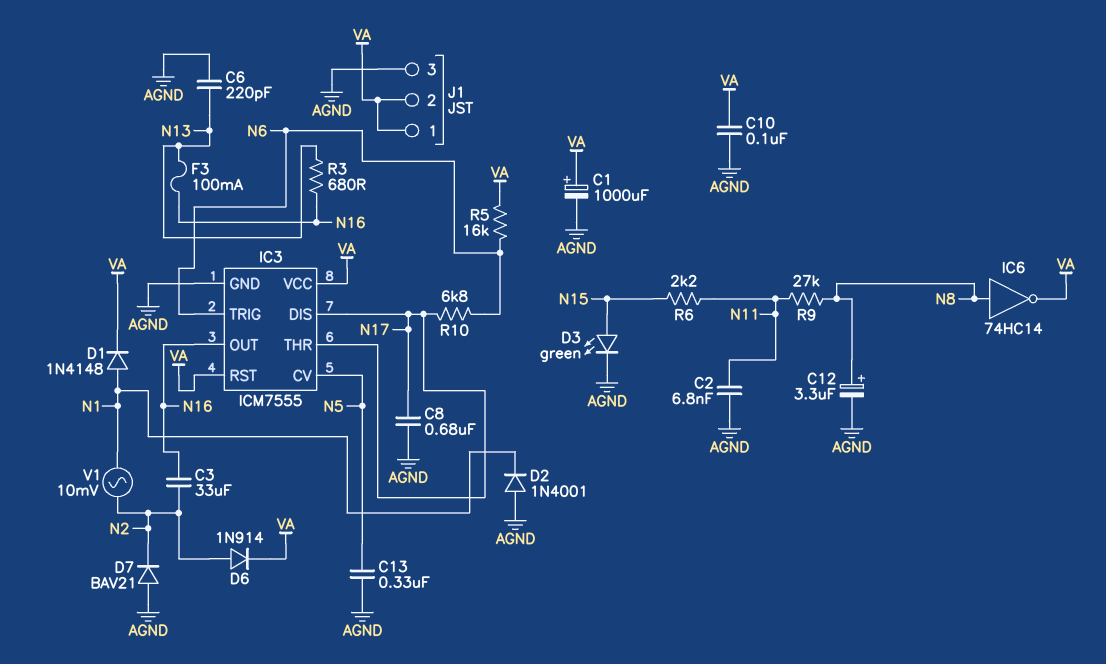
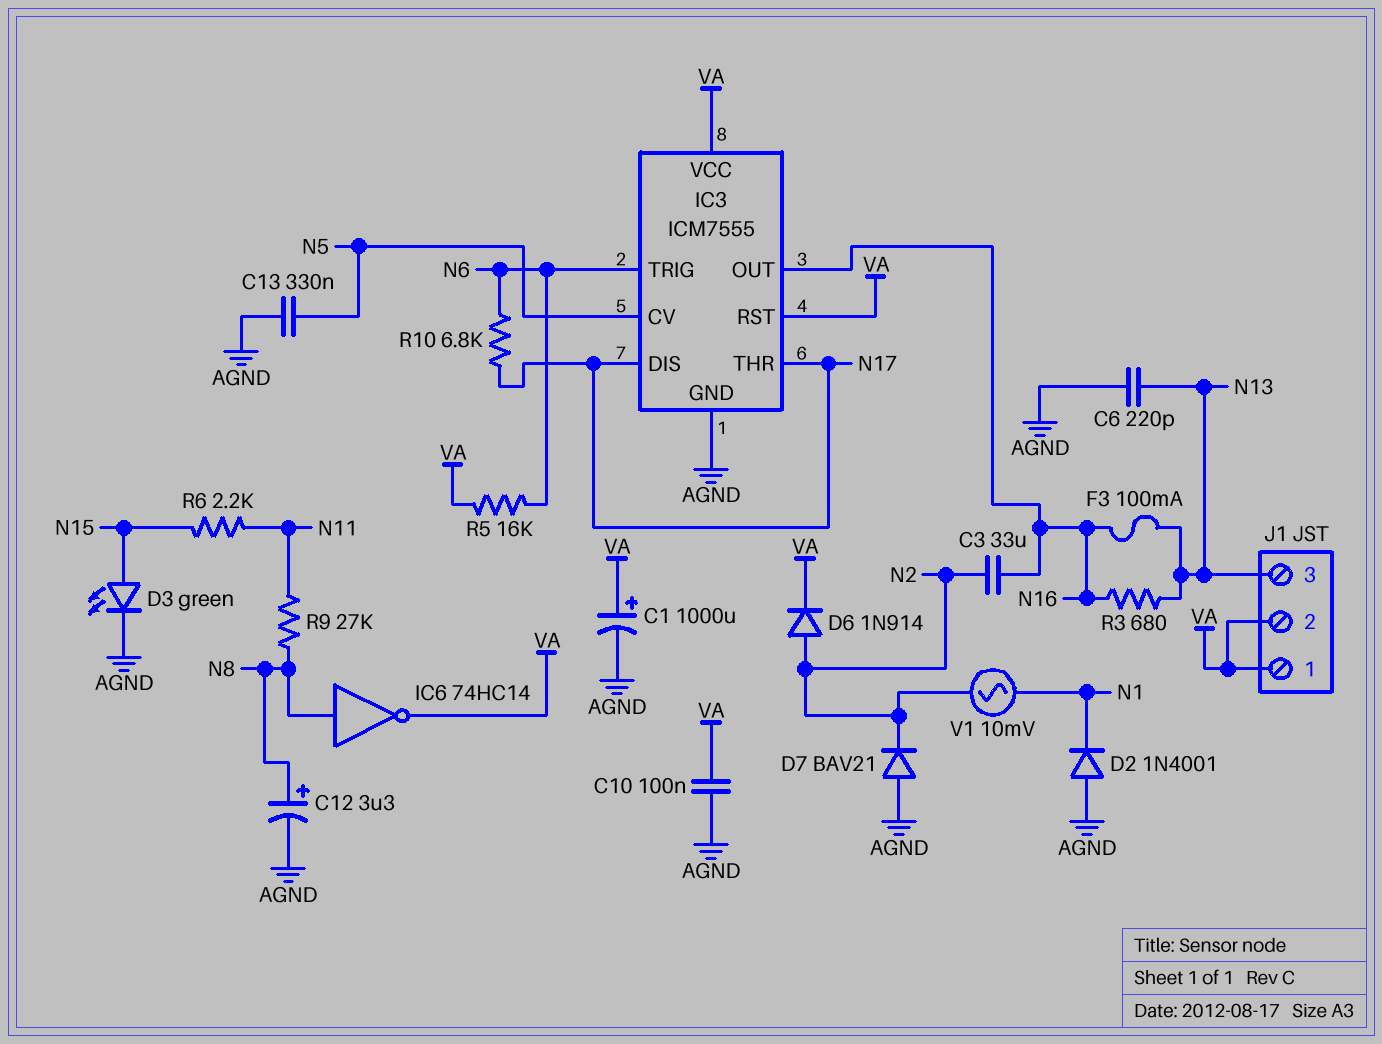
C2: 6.8nF (AGND, N11) -> none
C8: 680nF (AGND, N17) -> none
D1: diode 1N4148 (A N1, K VA) -> none
J1 pin 3: AGND -> N13

